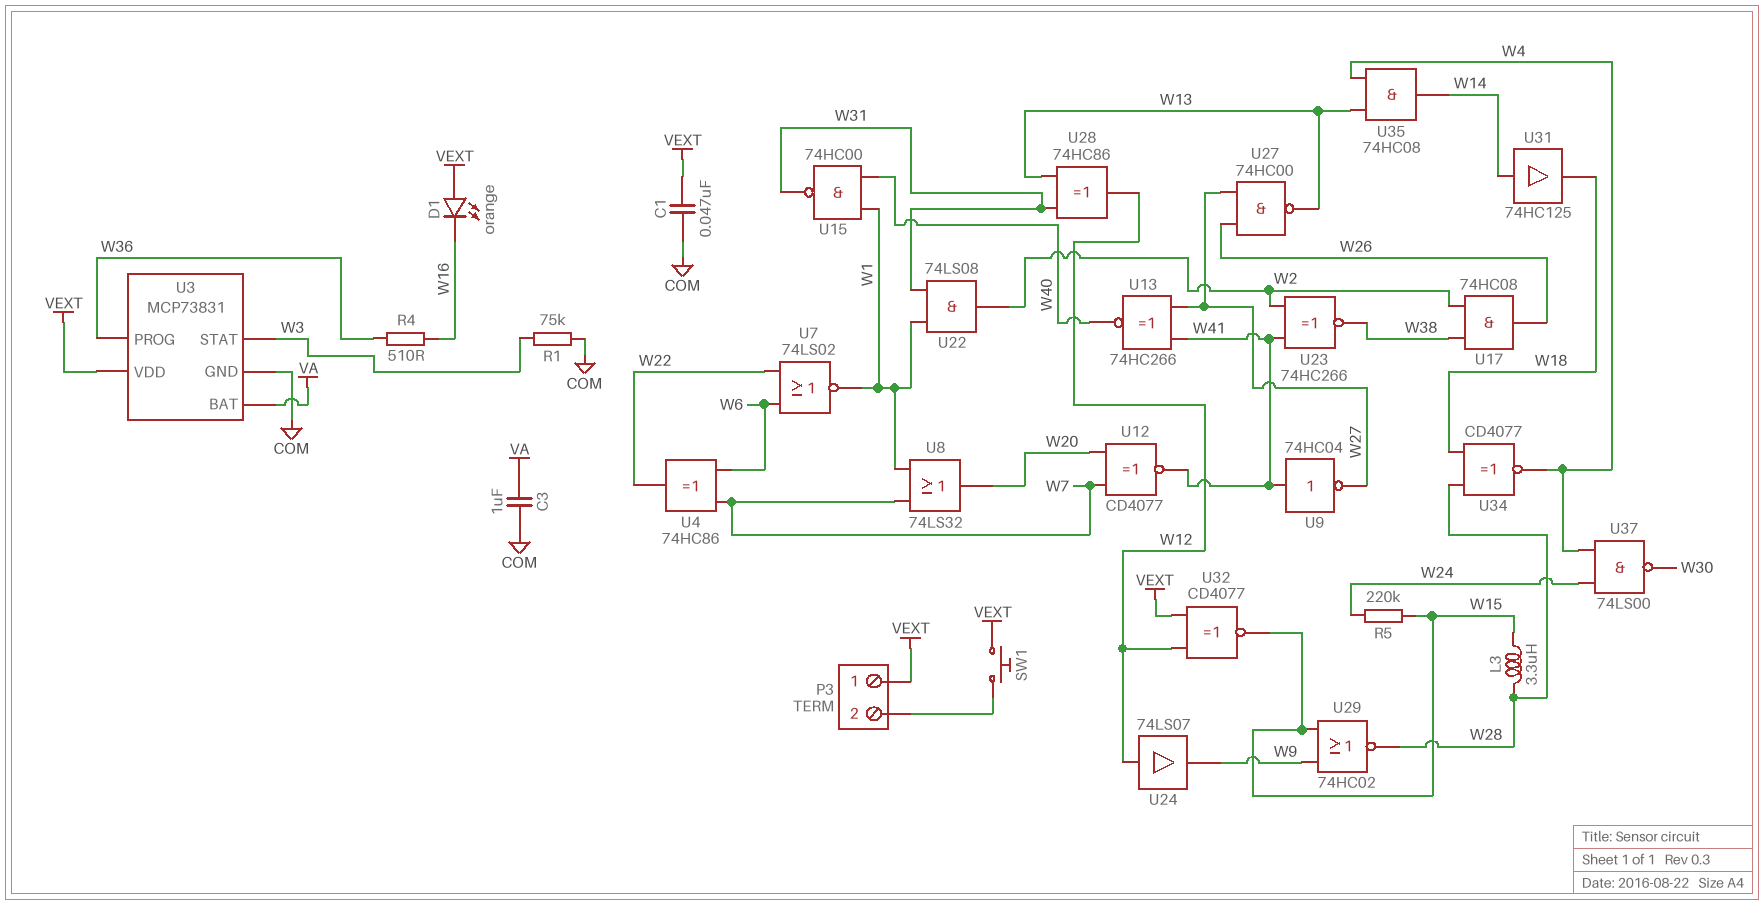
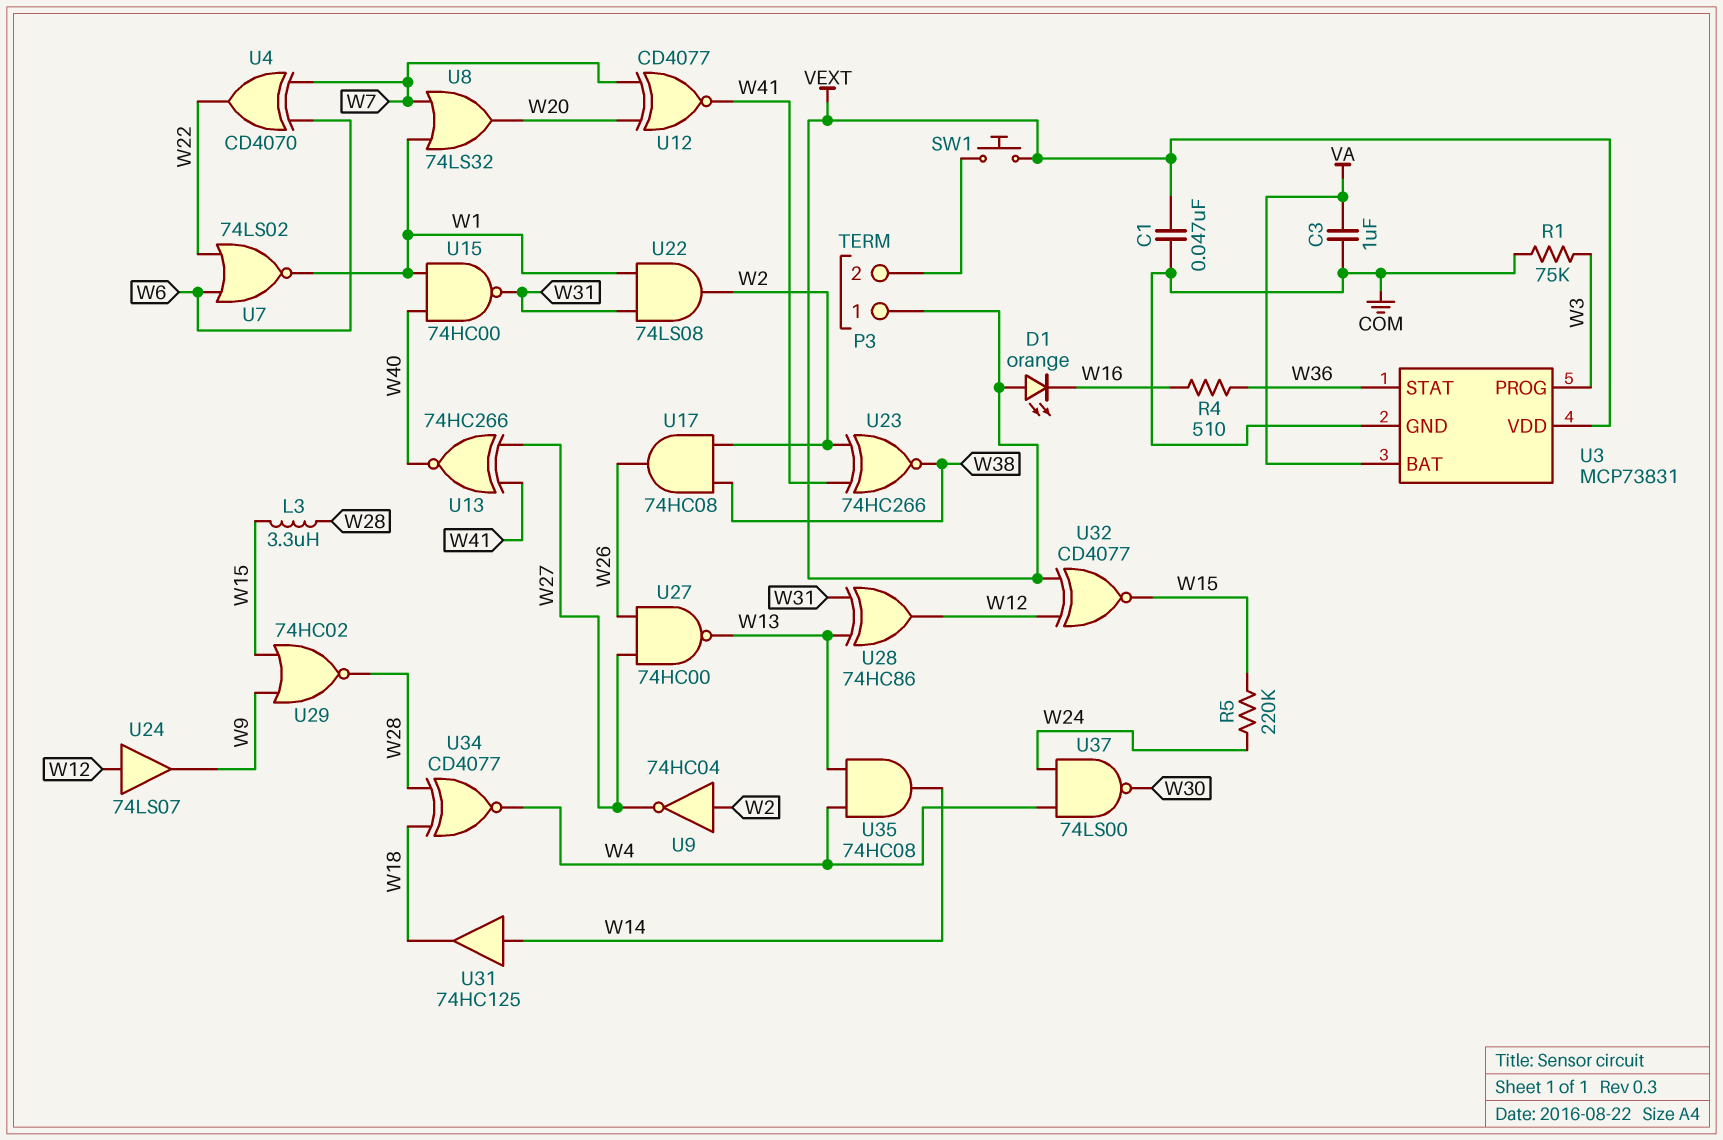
U3 pin PROG: W36 -> W3
U3 pin STAT: W3 -> W36
U4: XOR 74HC86 (in W6, in W7, out W22) -> XOR CD4070 (in W6, in W7, out W22)
U9: NOT 74HC04 (in W41, out W27) -> NOT 74HC04 (in W2, out W27)

